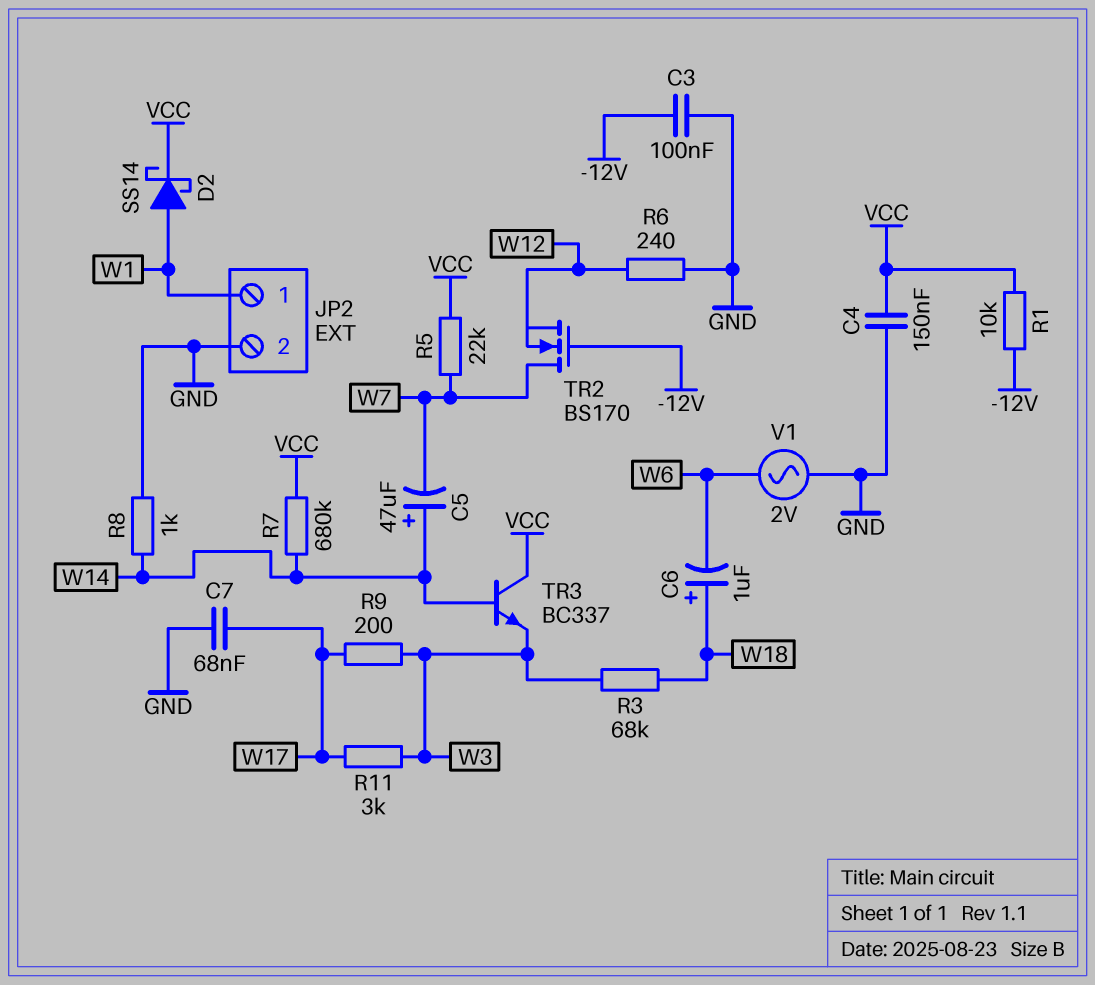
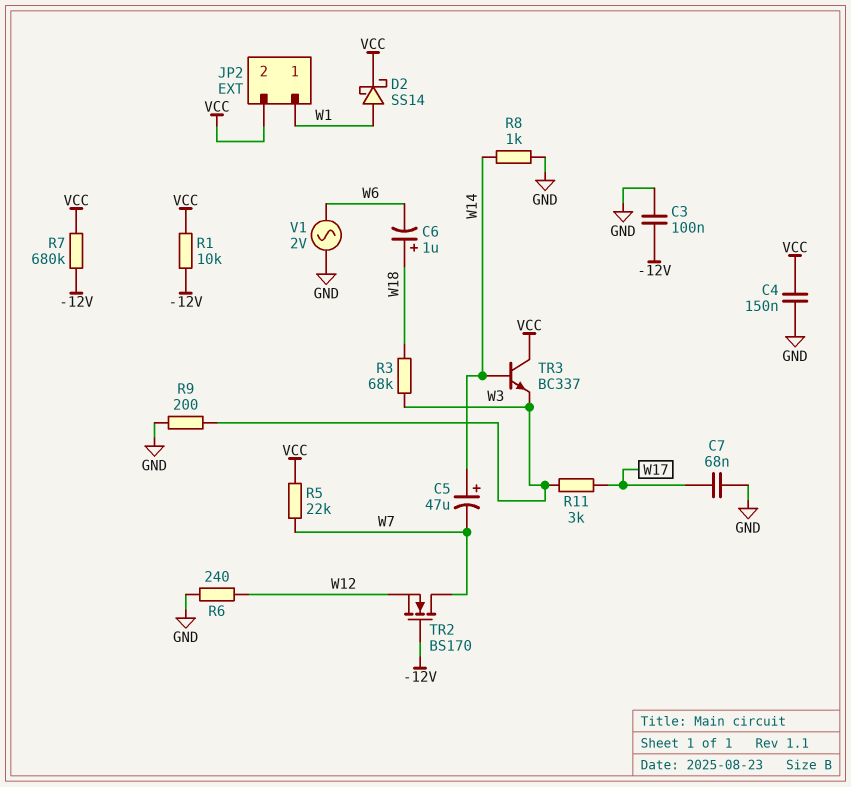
JP2 pin 2: GND -> VCC
R7: 680k (VCC, W14) -> 680k (-12V, VCC)
R9: 200 (W3, W17) -> 200 (GND, W3)

